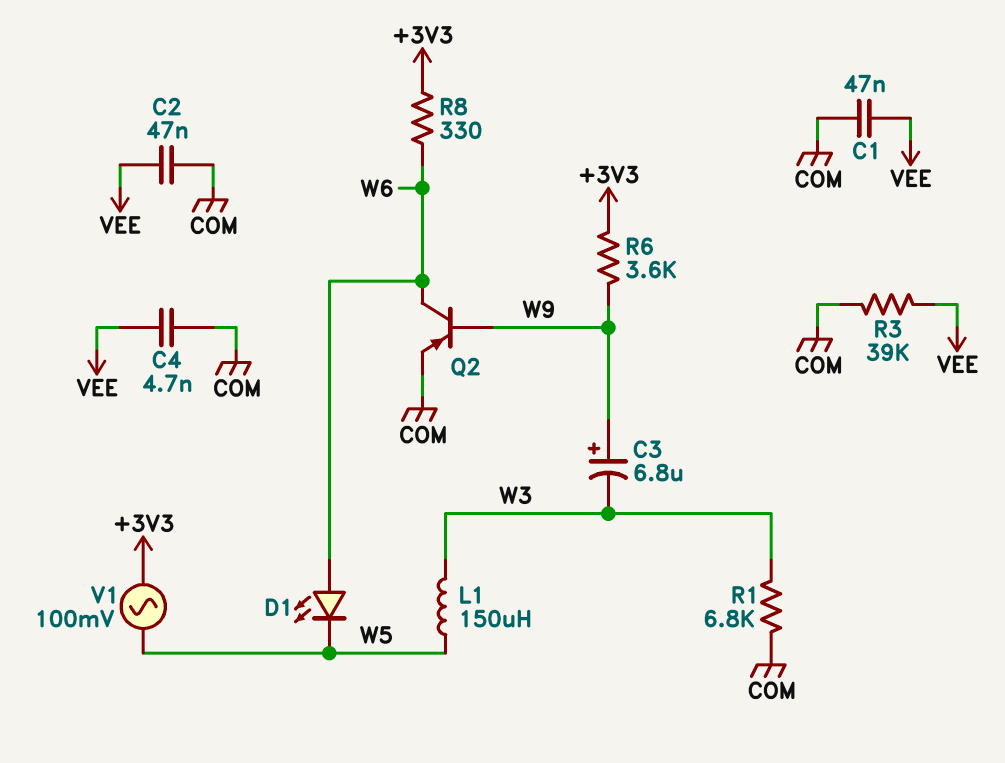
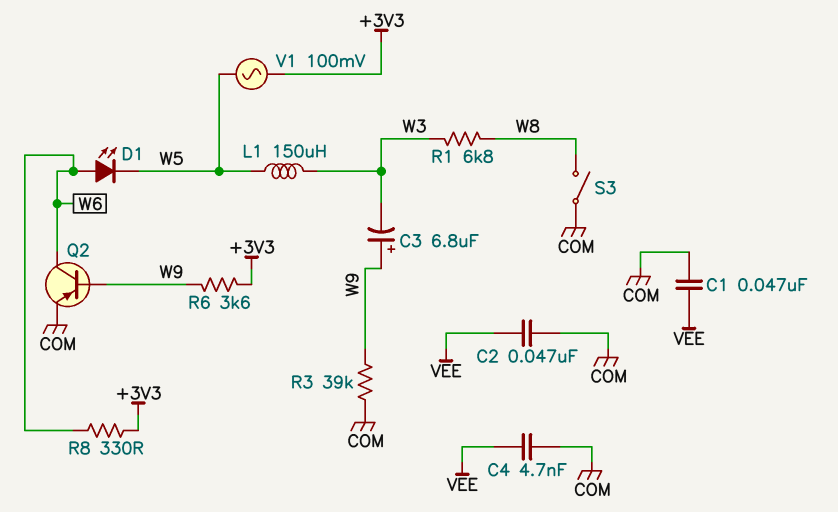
R1: 6.8k (COM, W3) -> 6.8k (W3, W8)
R3: 39k (COM, VEE) -> 39k (COM, W9)
S3: none -> switch (COM, W8)

